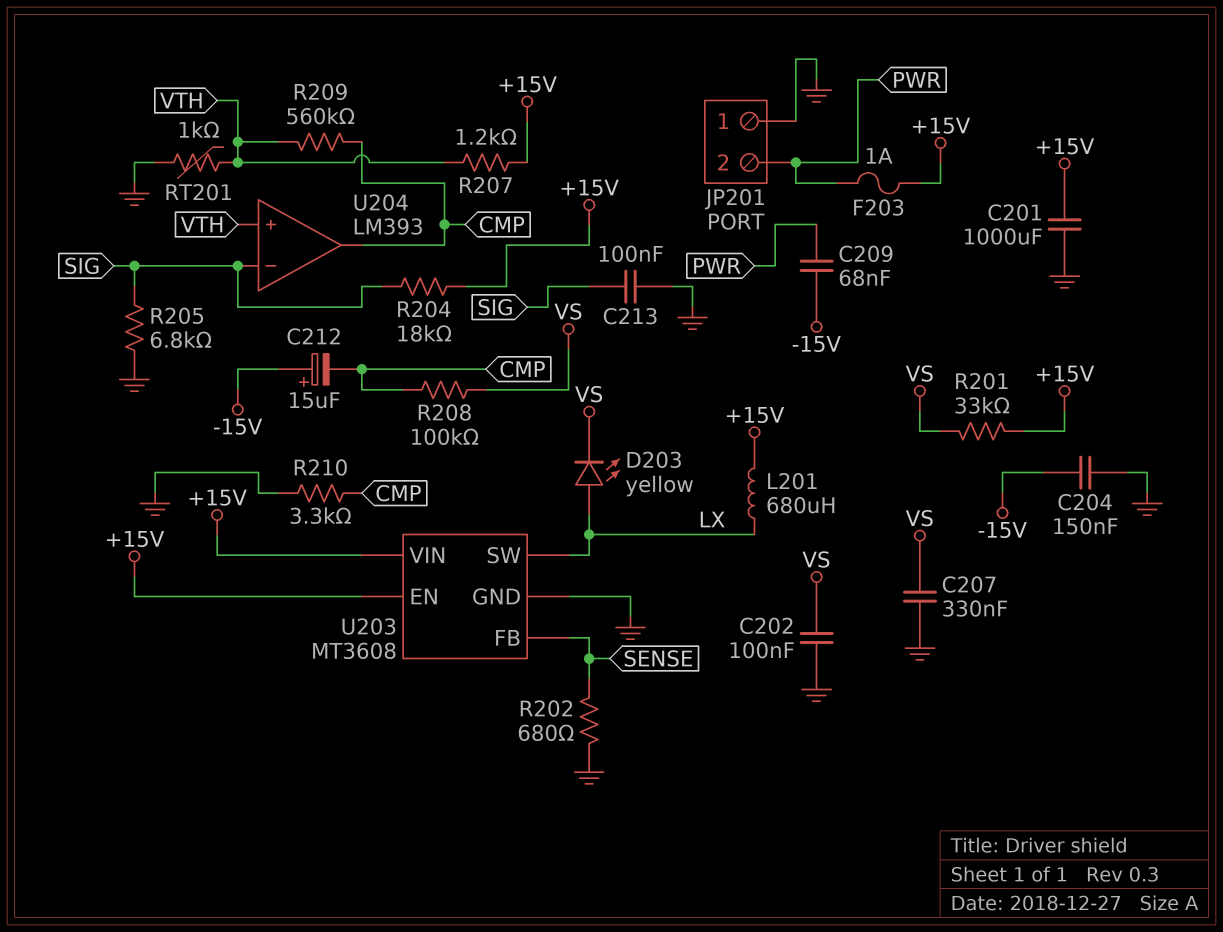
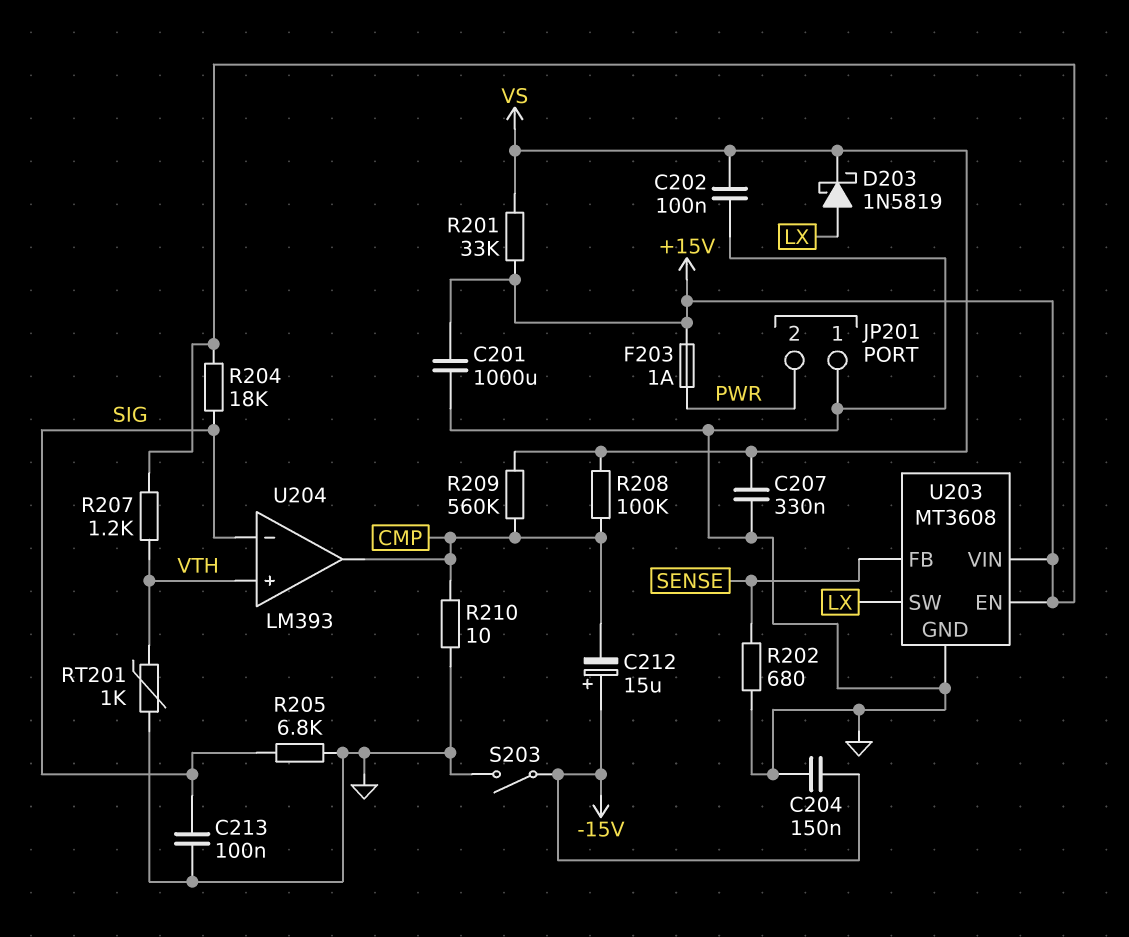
C209: 68nF (-15V, PWR) -> none
D203: LED yellow (A LX, K VS) -> schottky 1N5819 (A LX, K VS)
L201: 680uH (+15V, LX) -> none
R209: 560k (CMP, VTH) -> 560k (CMP, VS)
R210: 3.3k (CMP, GND) -> 10 (CMP, GND)
S203: none -> switch (-15V, GND)

